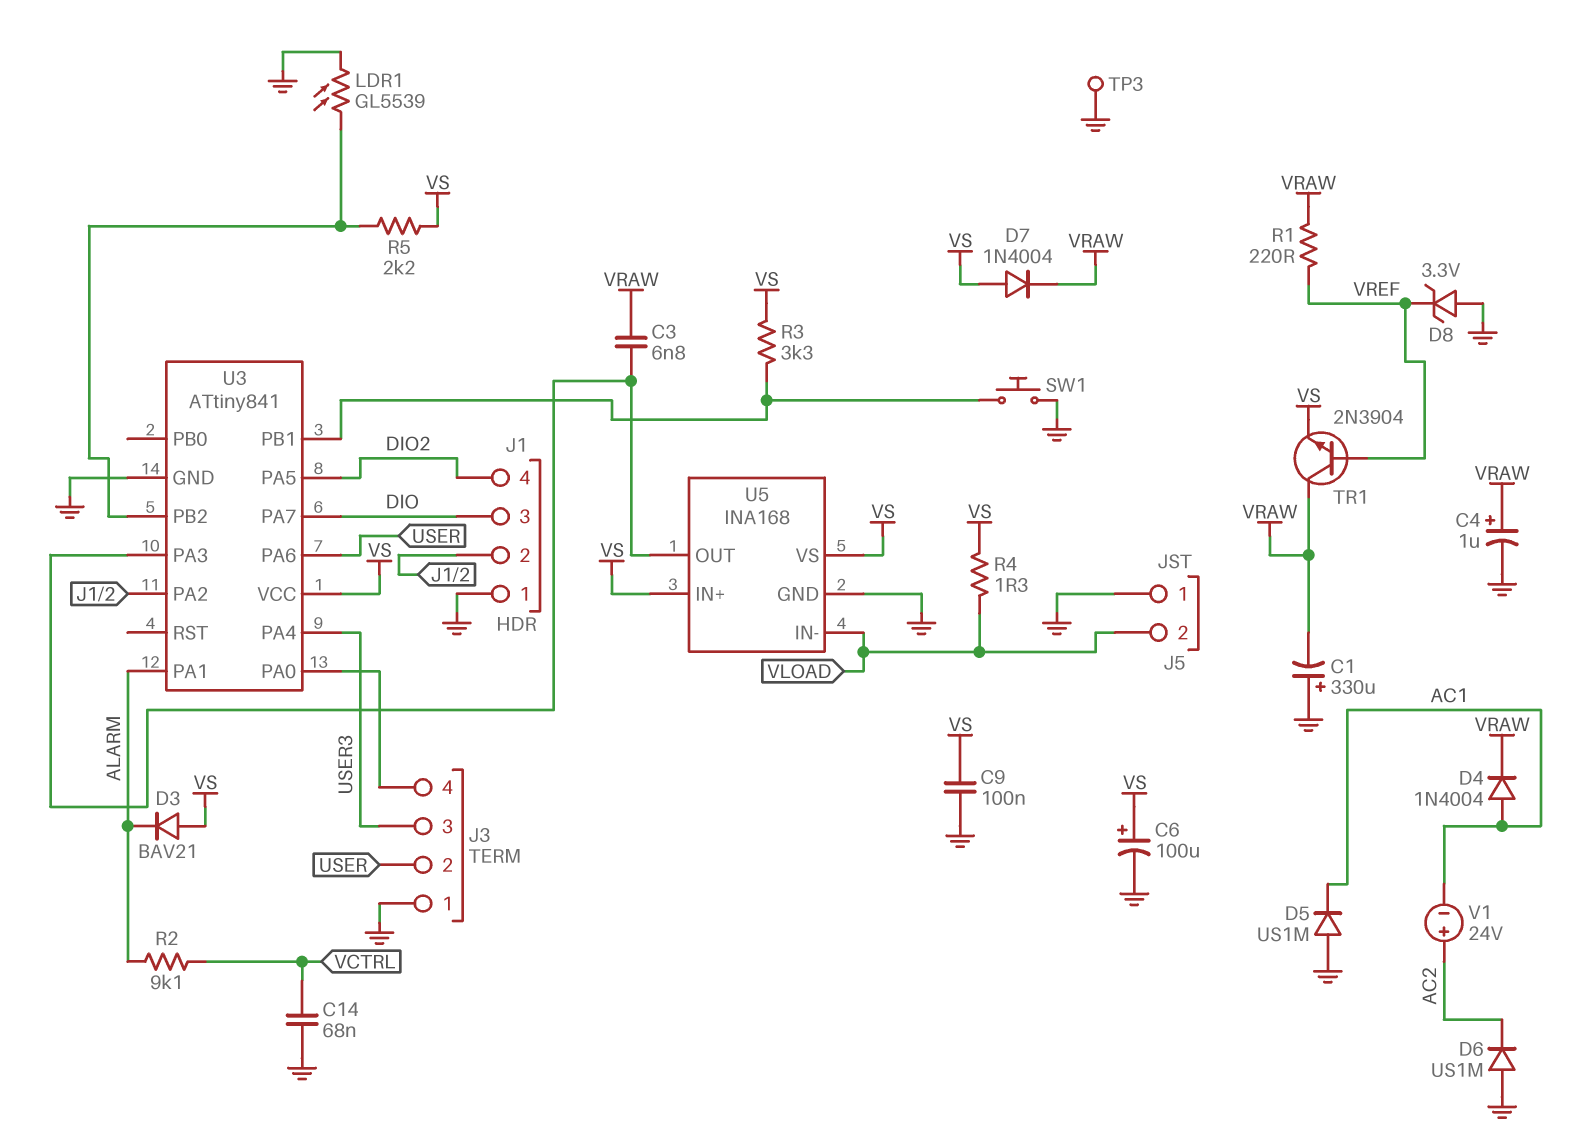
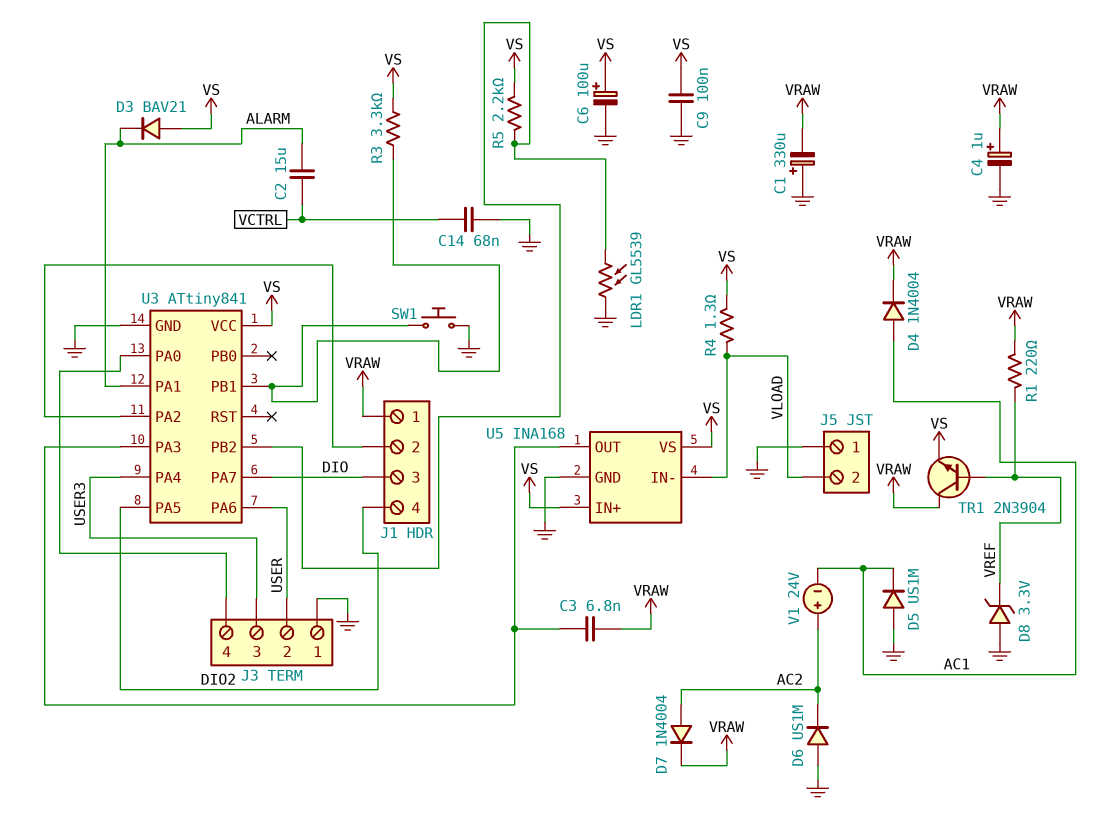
C2: none -> 15uF (ALARM, VCTRL)
D7: diode 1N4004 (A VS, K VRAW) -> diode 1N4004 (A AC2, K VRAW)
J1 pin 1: GND -> VRAW
R2: 9.1k (ALARM, VCTRL) -> none
TP3: test point (GND) -> none

